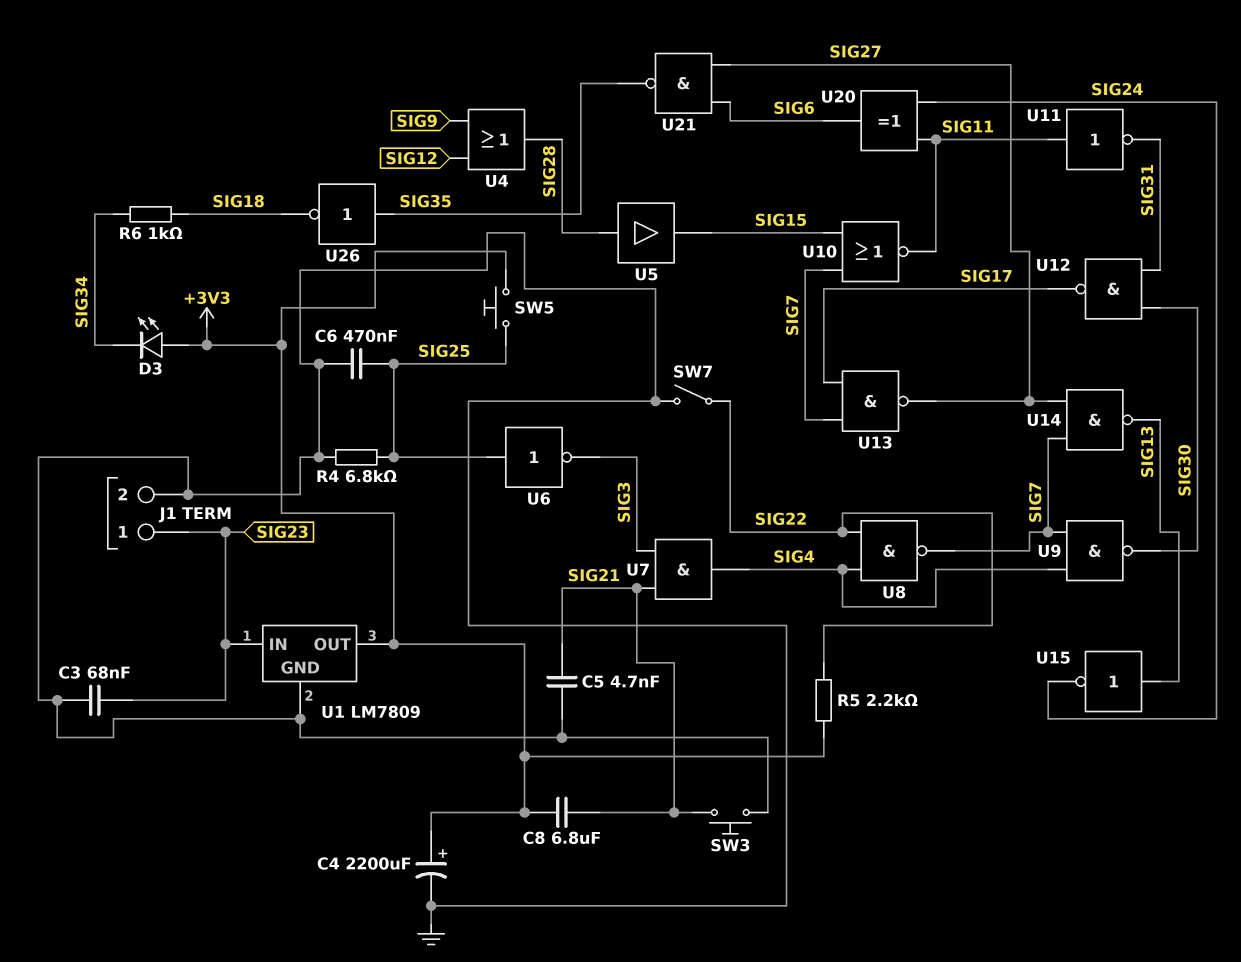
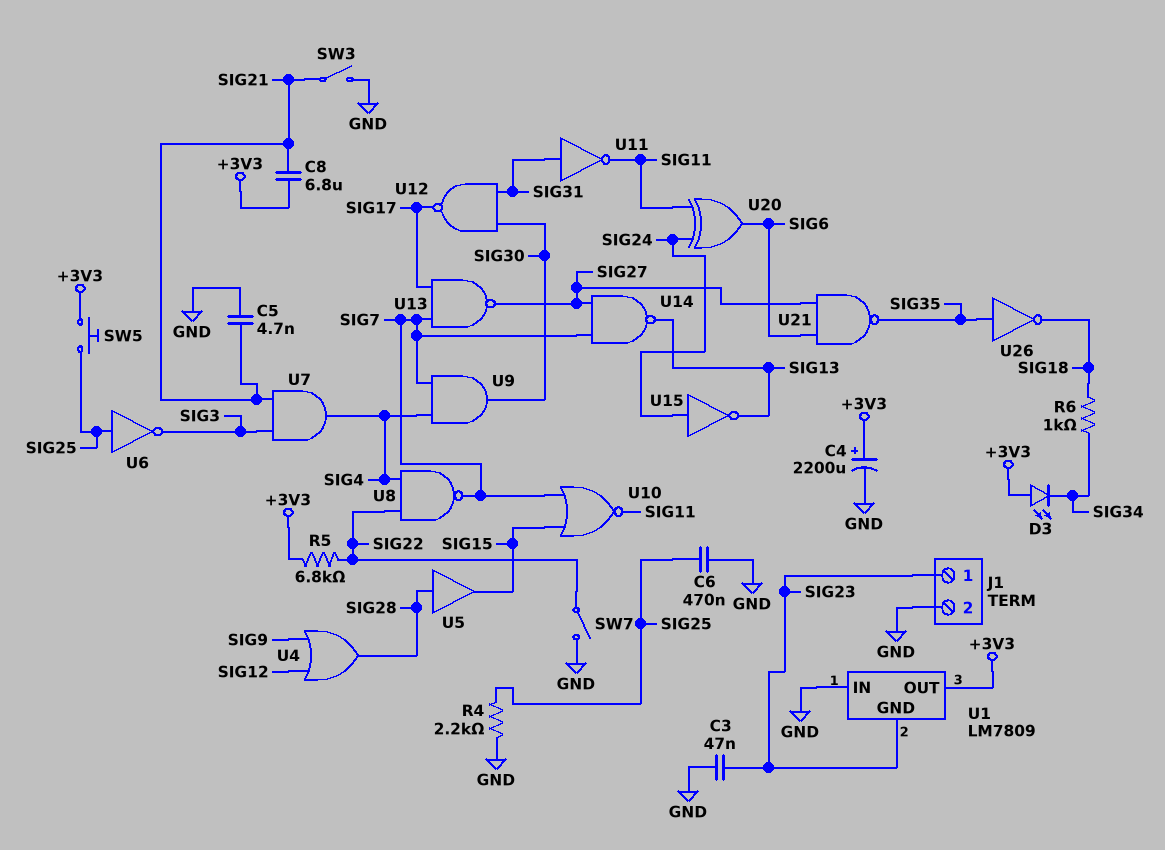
C3: 68nF (GND, SIG23) -> 47nF (GND, SIG23)
R4: 6.8k (GND, SIG25) -> 2.2k (GND, SIG25)
R5: 2.2k (+3V3, SIG22) -> 6.8k (+3V3, SIG22)
SW3: button (GND, SIG21) -> switch (GND, SIG21)
U1 pin GND: GND -> SIG23
U1 pin IN: SIG23 -> GND
U9: NAND (in SIG4, in SIG7, out SIG30) -> AND (in SIG4, in SIG7, out SIG30)
U11: NOT (in SIG11, out SIG31) -> NOT (in SIG31, out SIG11)
U15: NOT (in SIG13, out SIG24) -> NOT (in SIG24, out SIG13)

